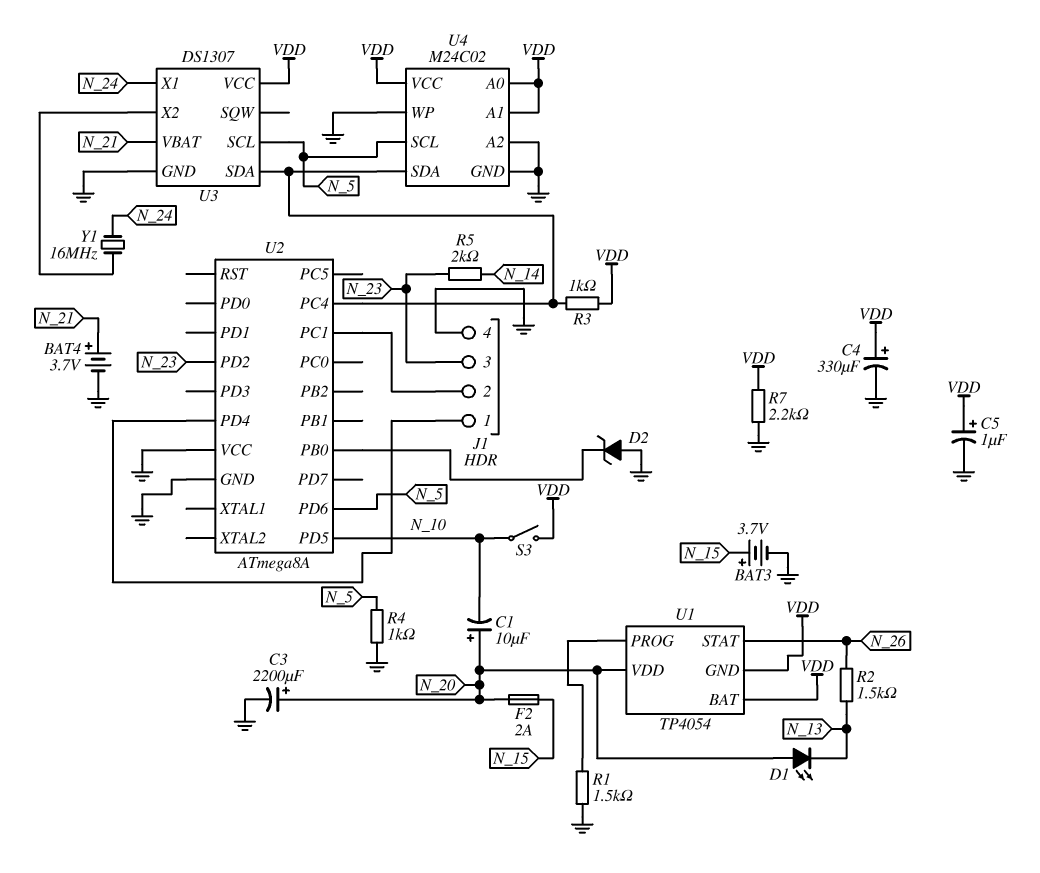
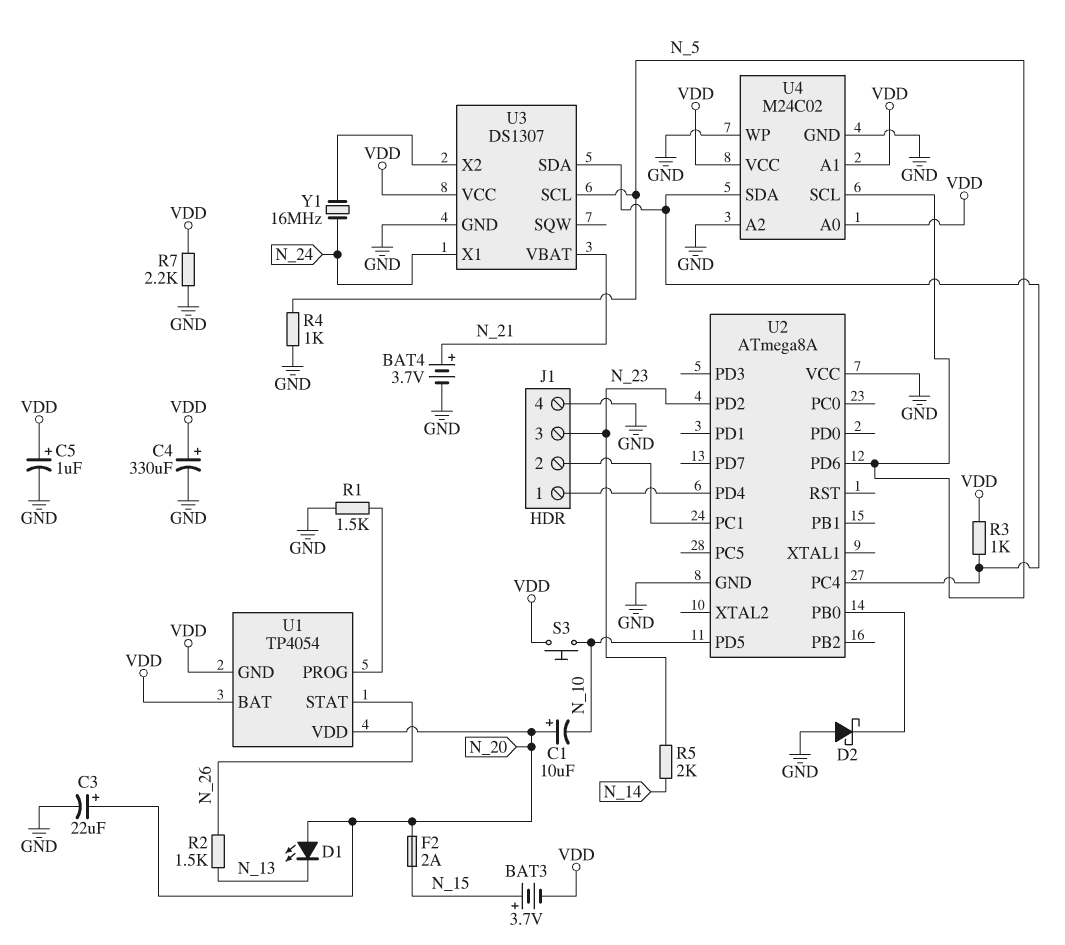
BAT3: 3.7V (plus N_15, minus GND) -> 3.7V (plus N_15, minus VDD)
C3: 2200uF (plus N_20, minus GND) -> 22uF (plus N_20, minus GND)
D2: zener (A GND, K U2/PB0) -> schottky (A GND, K U2/PB0)
S3: switch (N_10, VDD) -> button (N_10, VDD)

